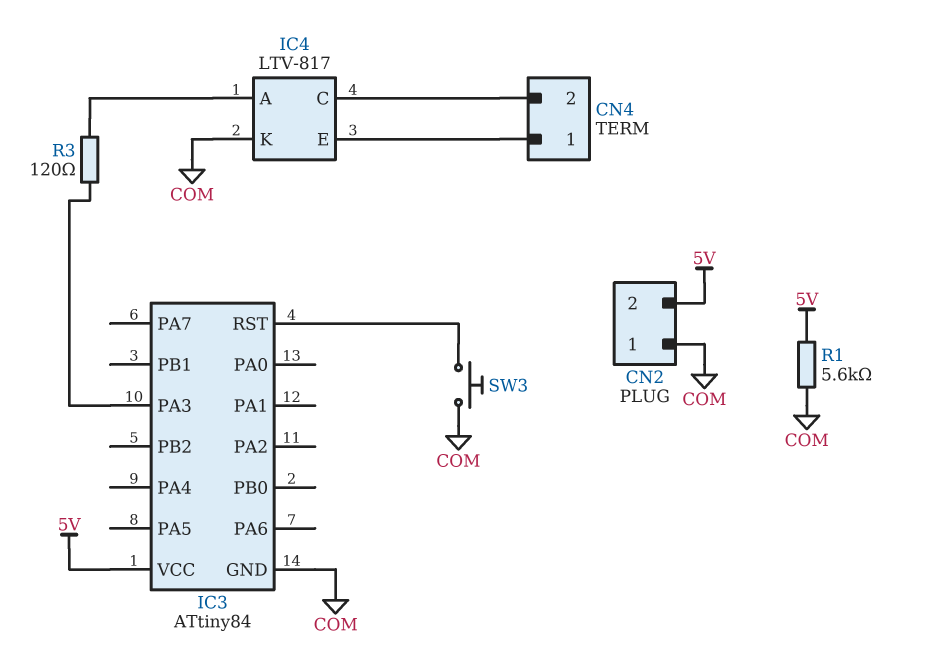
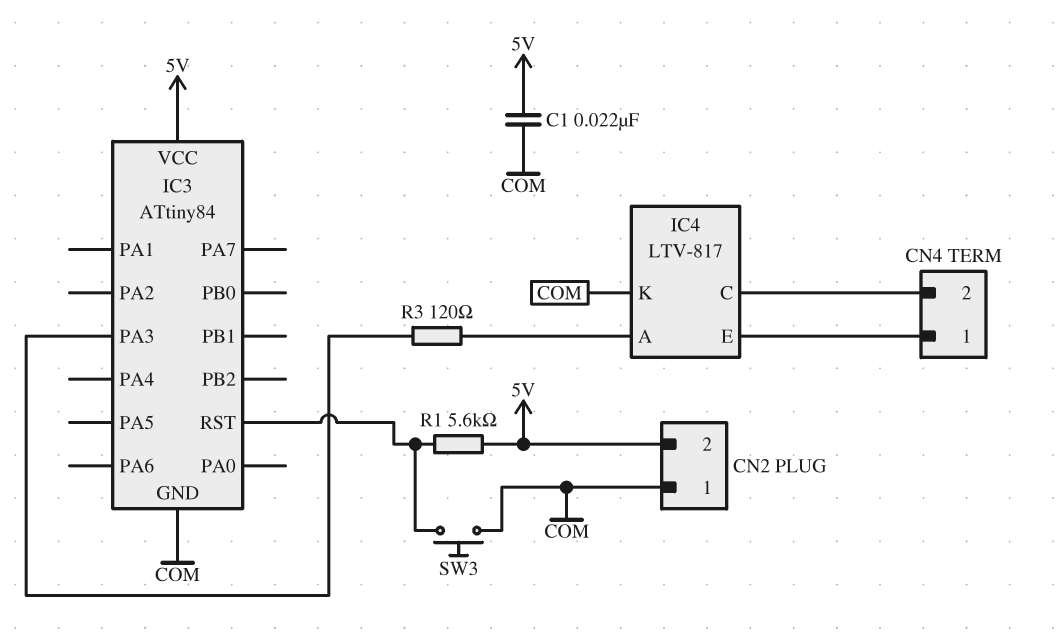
C1: none -> 22nF (5V, COM)
R1: 5.6k (5V, COM) -> 5.6k (5V, IC3/RST)

